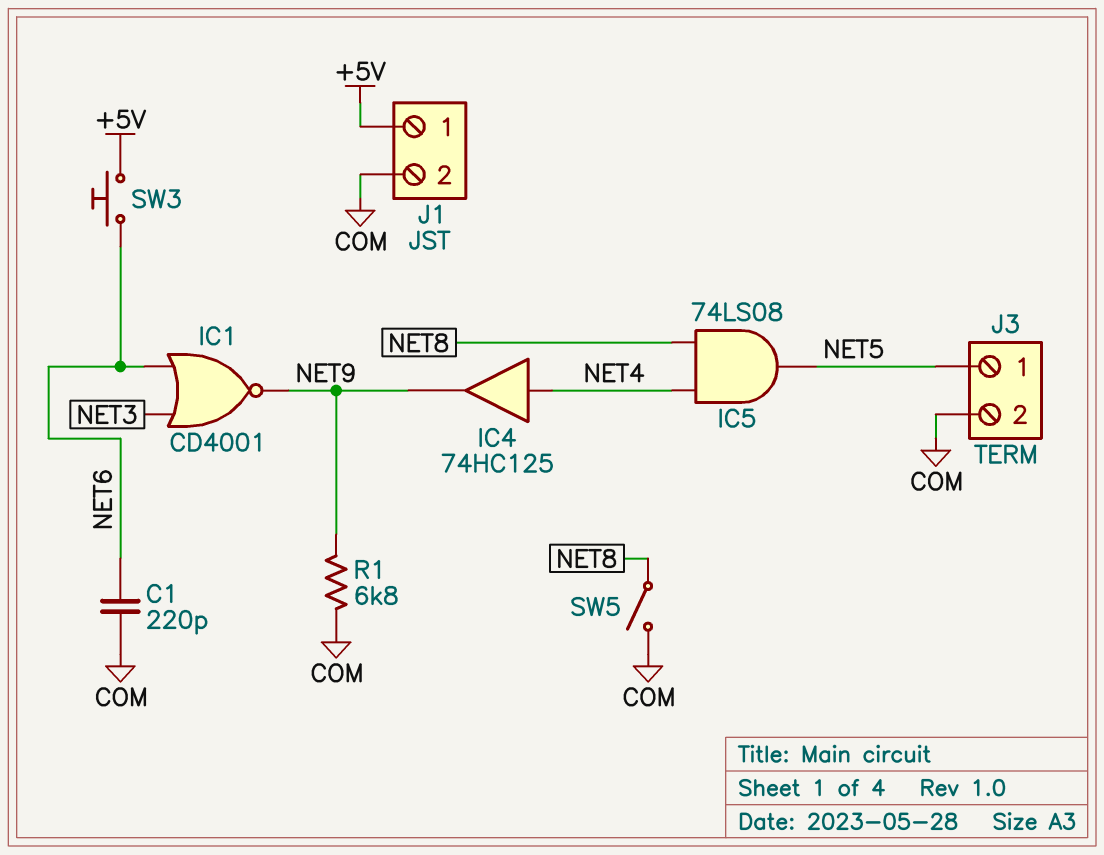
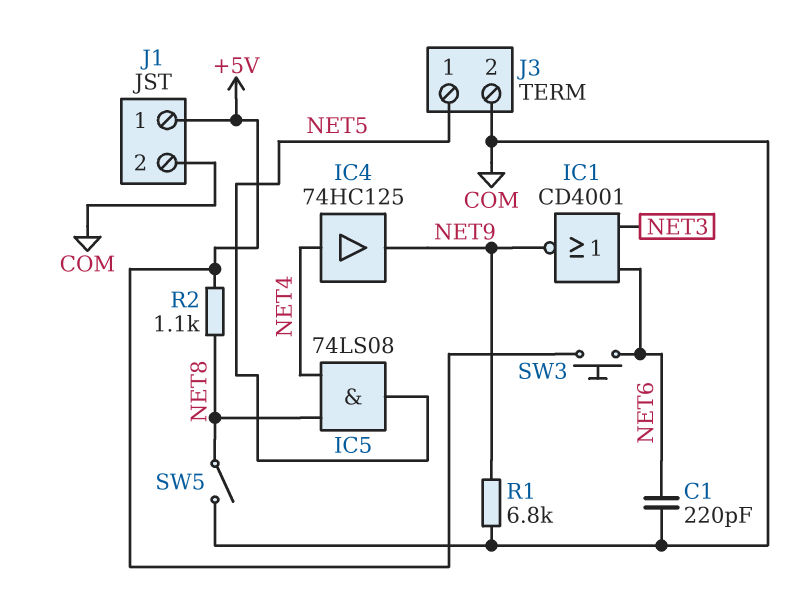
R2: none -> 1.1k (+5V, NET8)

